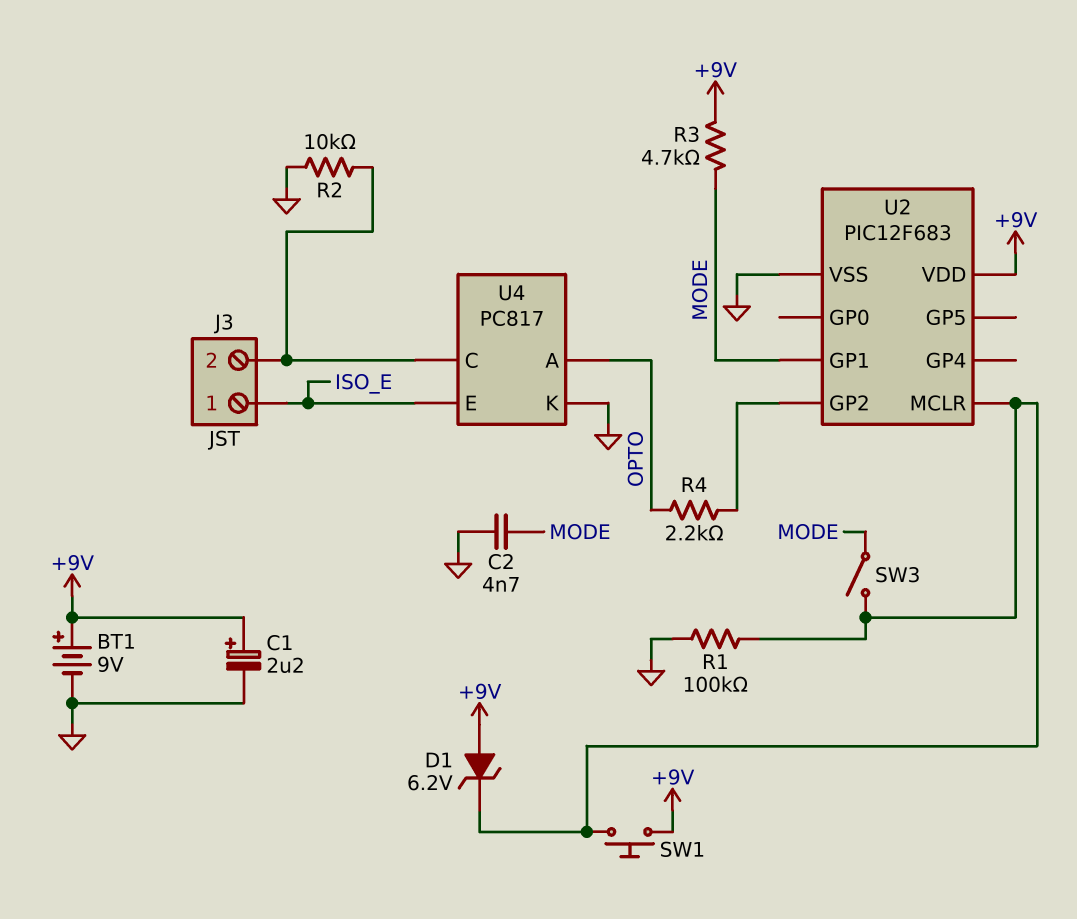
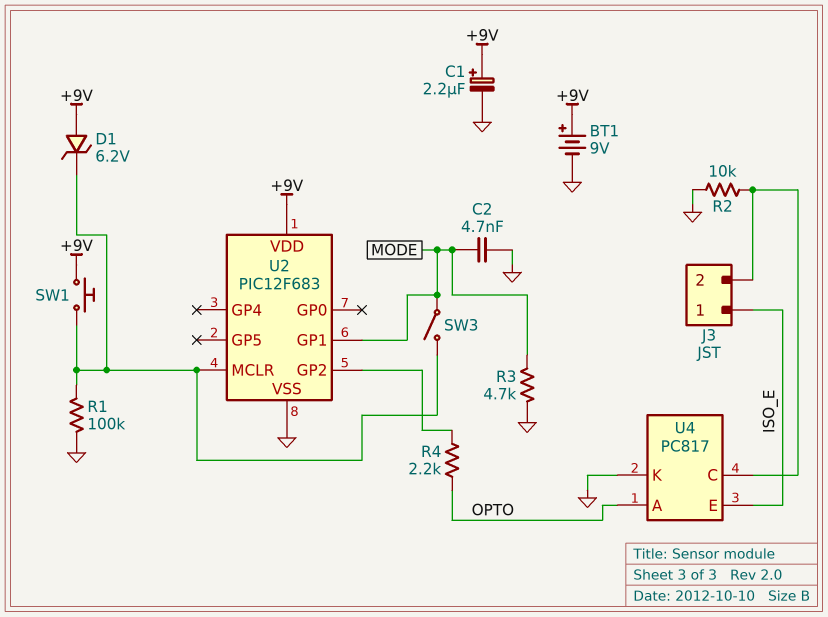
R3: 4.7k (+9V, MODE) -> 4.7k (GND, MODE)

